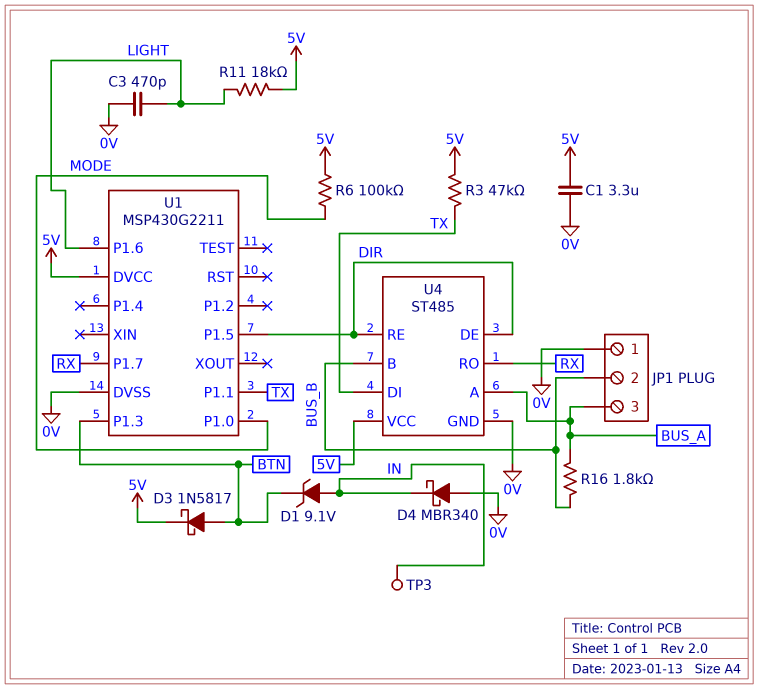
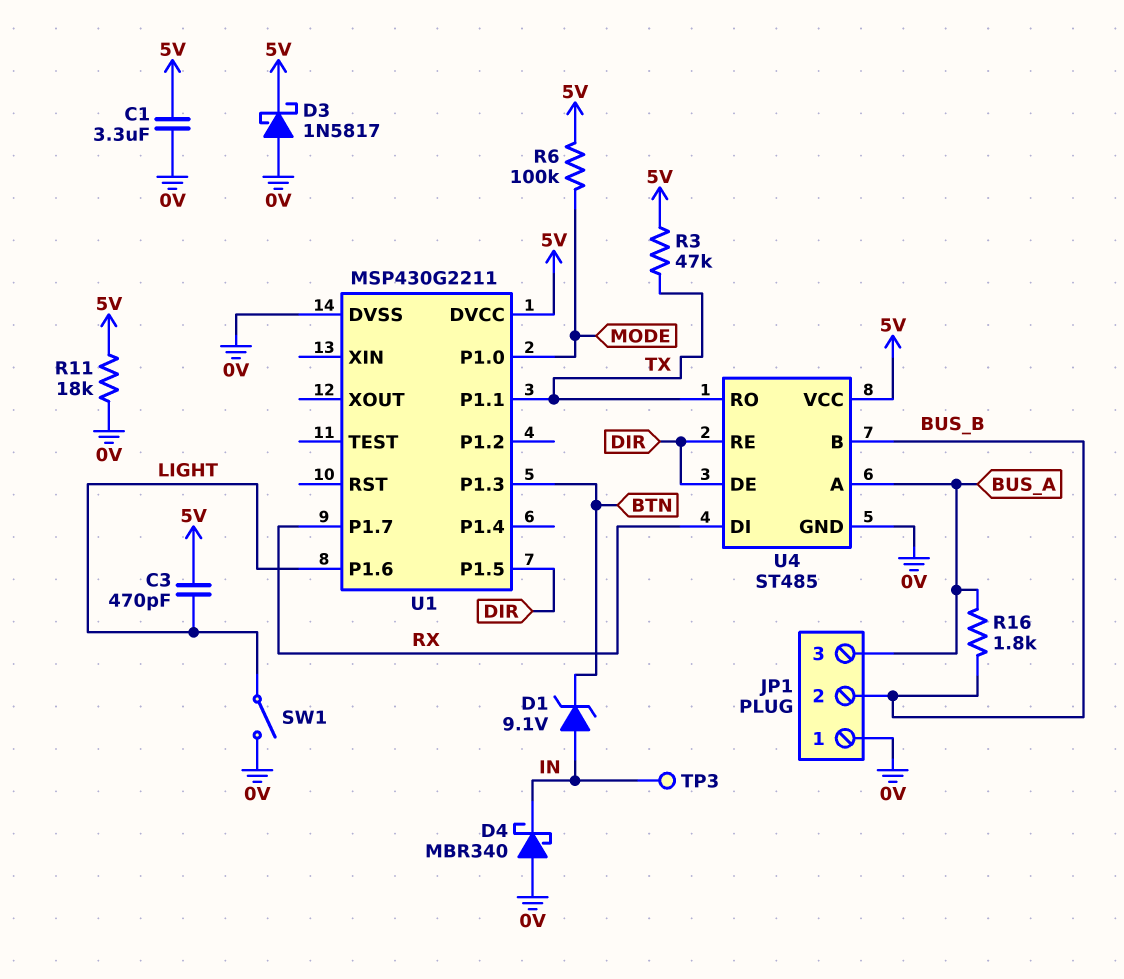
C3: 470pF (0V, LIGHT) -> 470pF (5V, LIGHT)
D3: schottky 1N5817 (A BTN, K 5V) -> schottky 1N5817 (A 0V, K 5V)
R11: 18k (5V, LIGHT) -> 18k (0V, 5V)
SW1: none -> switch (0V, LIGHT)
U4 pin DI: TX -> RX
U4 pin RO: RX -> TX

